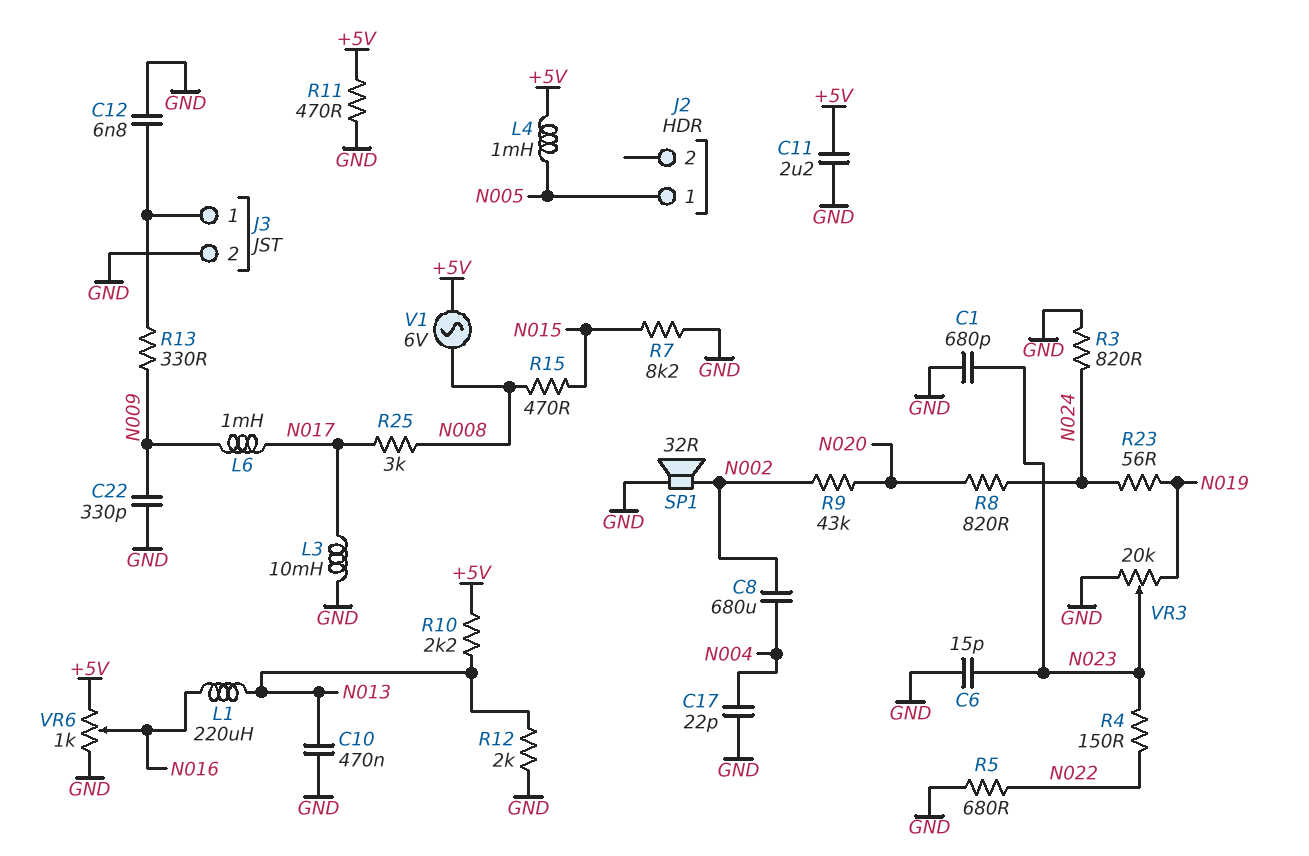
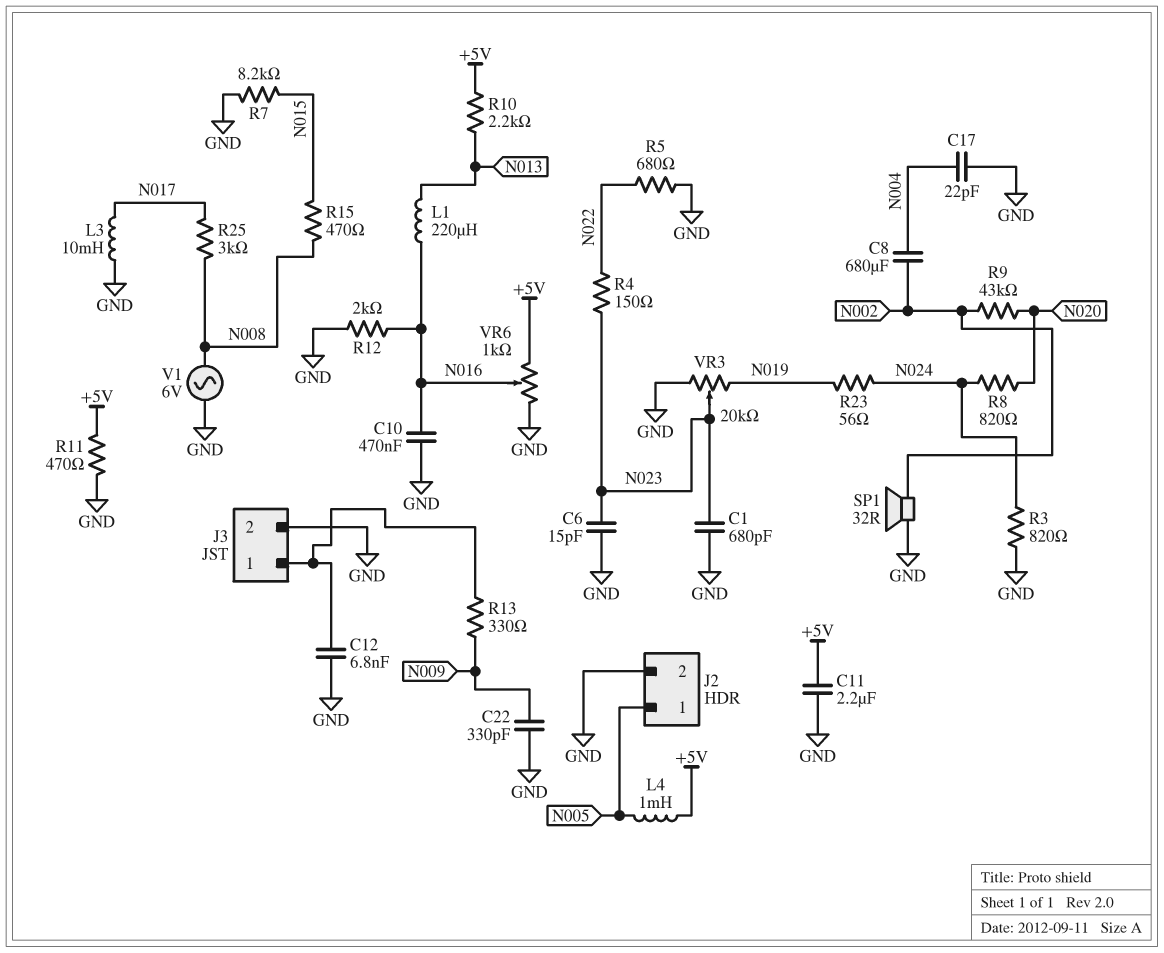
C10: 470nF (GND, N013) -> 470nF (GND, N016)
J2 pin 2: none -> GND
L6: 1mH (N009, N017) -> none
R12: 2k (GND, N013) -> 2k (GND, N016)
V1: AC 6V (+5V, N008) -> AC 6V (GND, N008)

